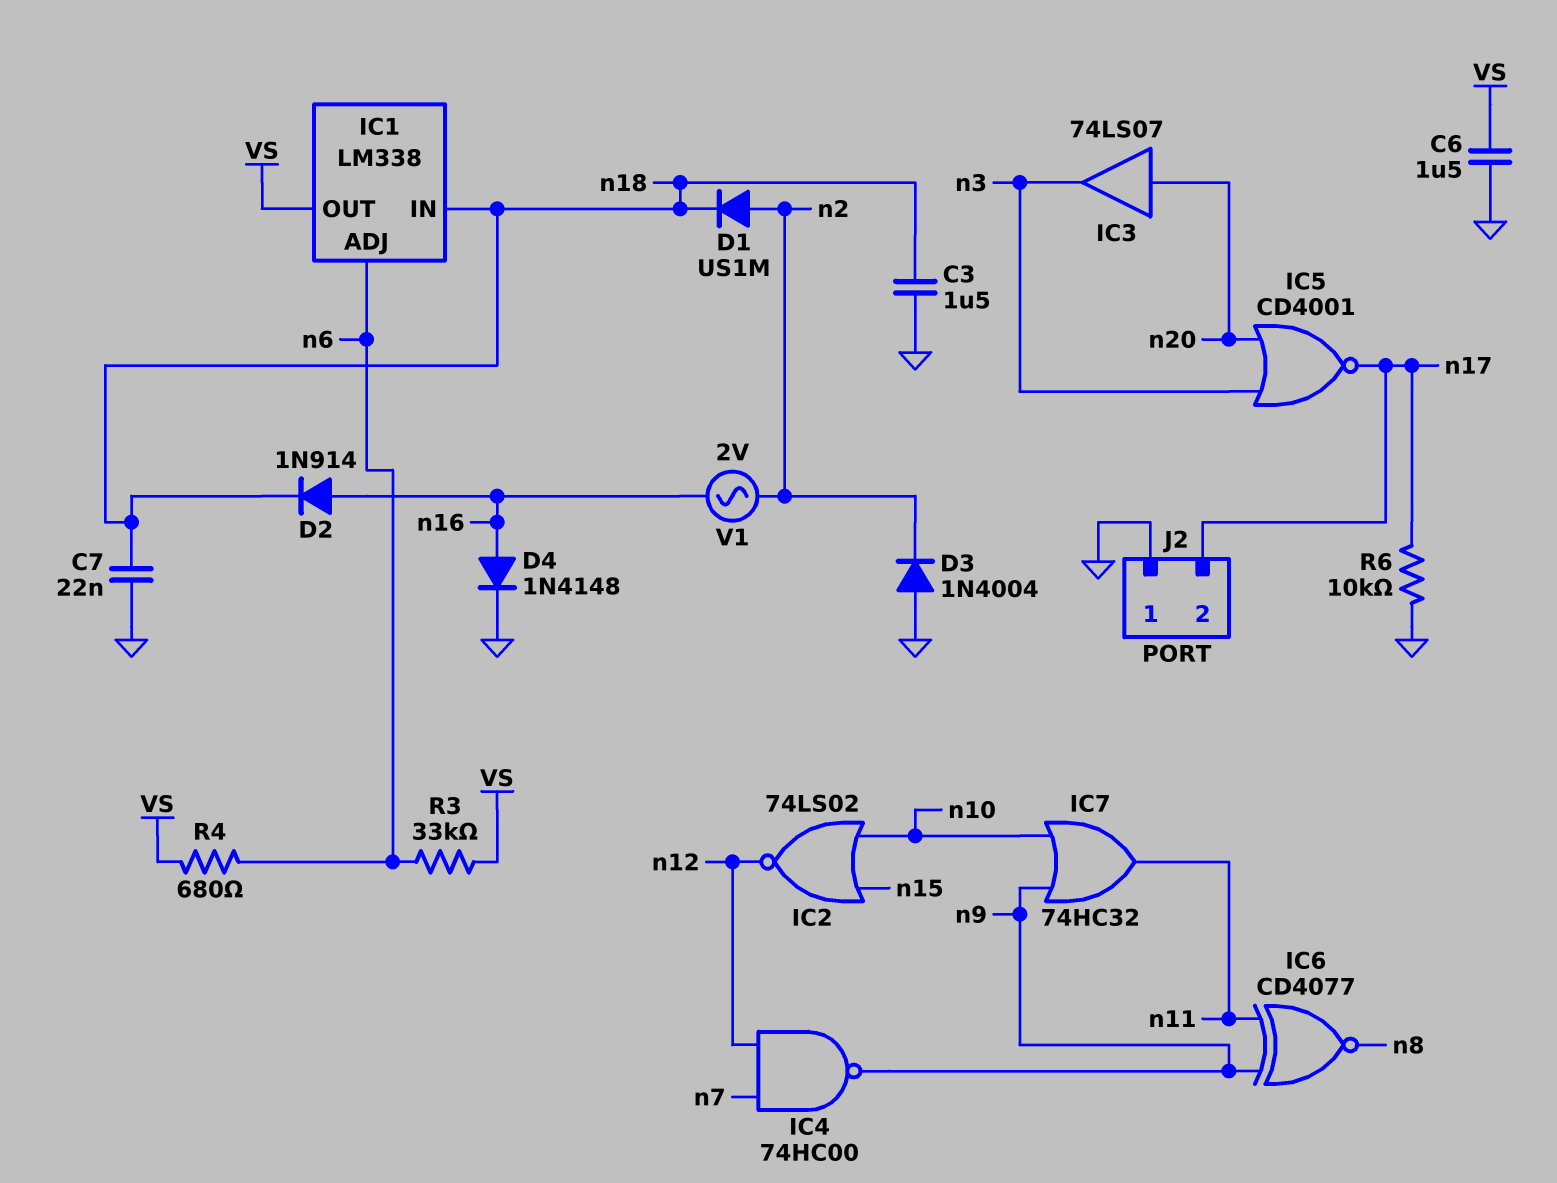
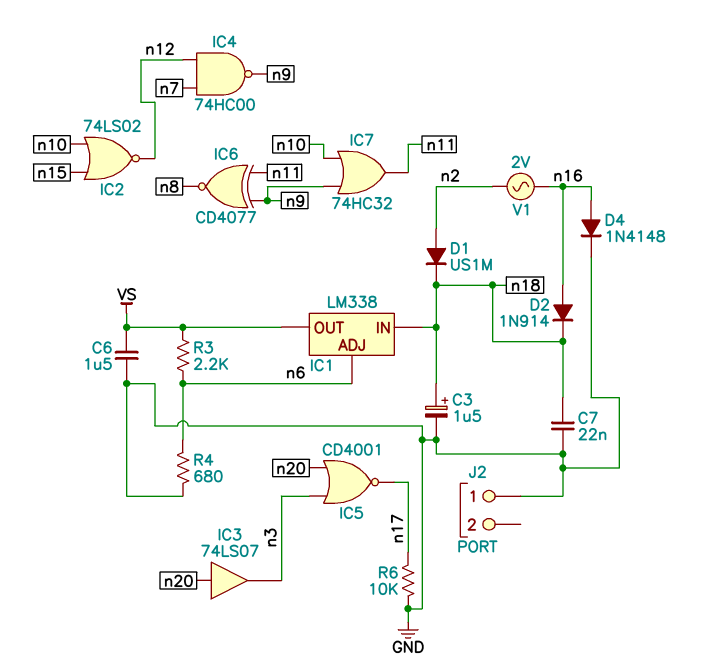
C3: 1.5uF (GND, n18) -> 1.5uF (plus n18, minus GND)
D3: diode 1N4004 (A GND, K n2) -> none
J2 pin 2: n17 -> none
R3: 33k (VS, n6) -> 2.2k (VS, n6)
R4: 680 (VS, n6) -> 680 (GND, n6)

